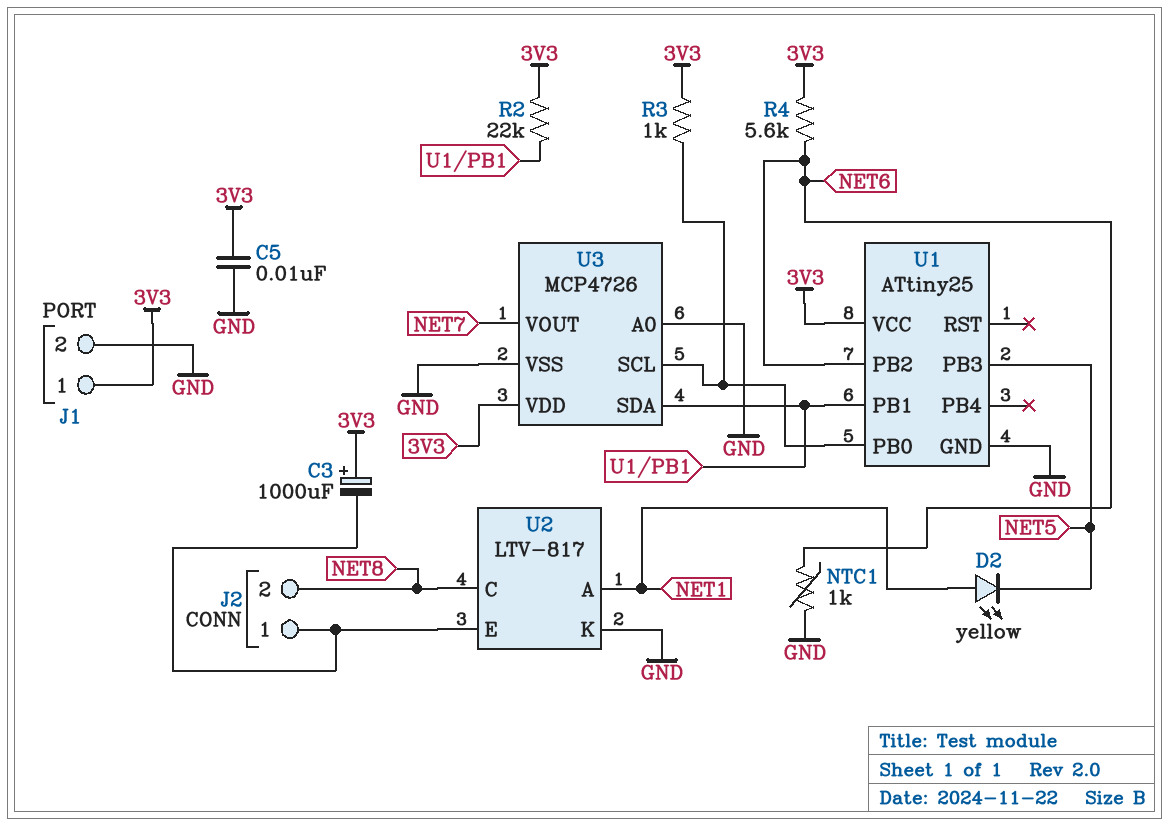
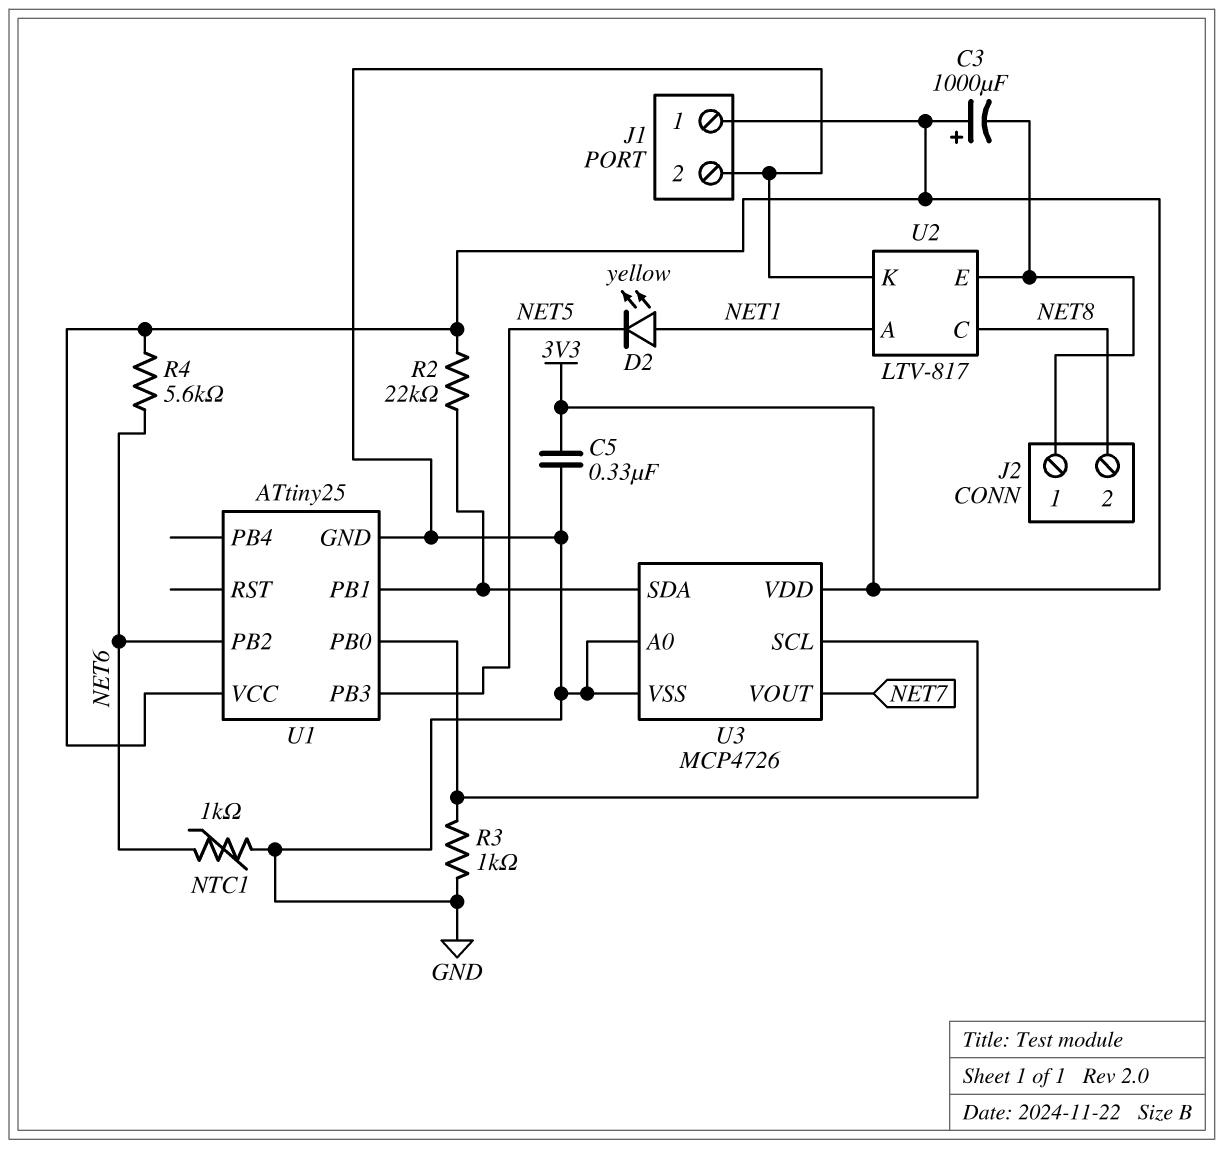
C5: 10nF (3V3, GND) -> 330nF (3V3, GND)
R3: 1k (3V3, U1/PB0) -> 1k (GND, U1/PB0)

